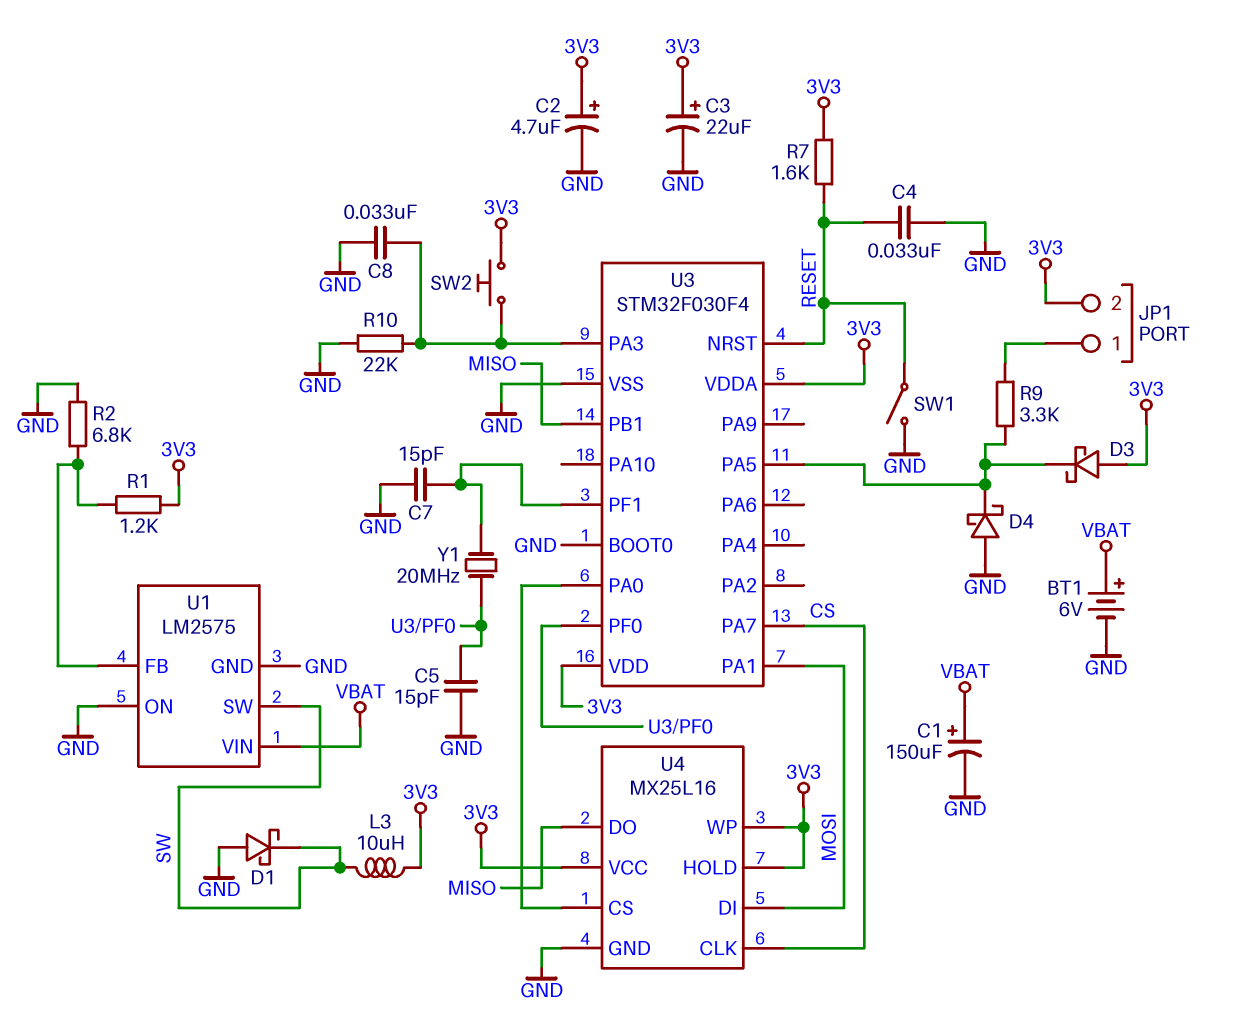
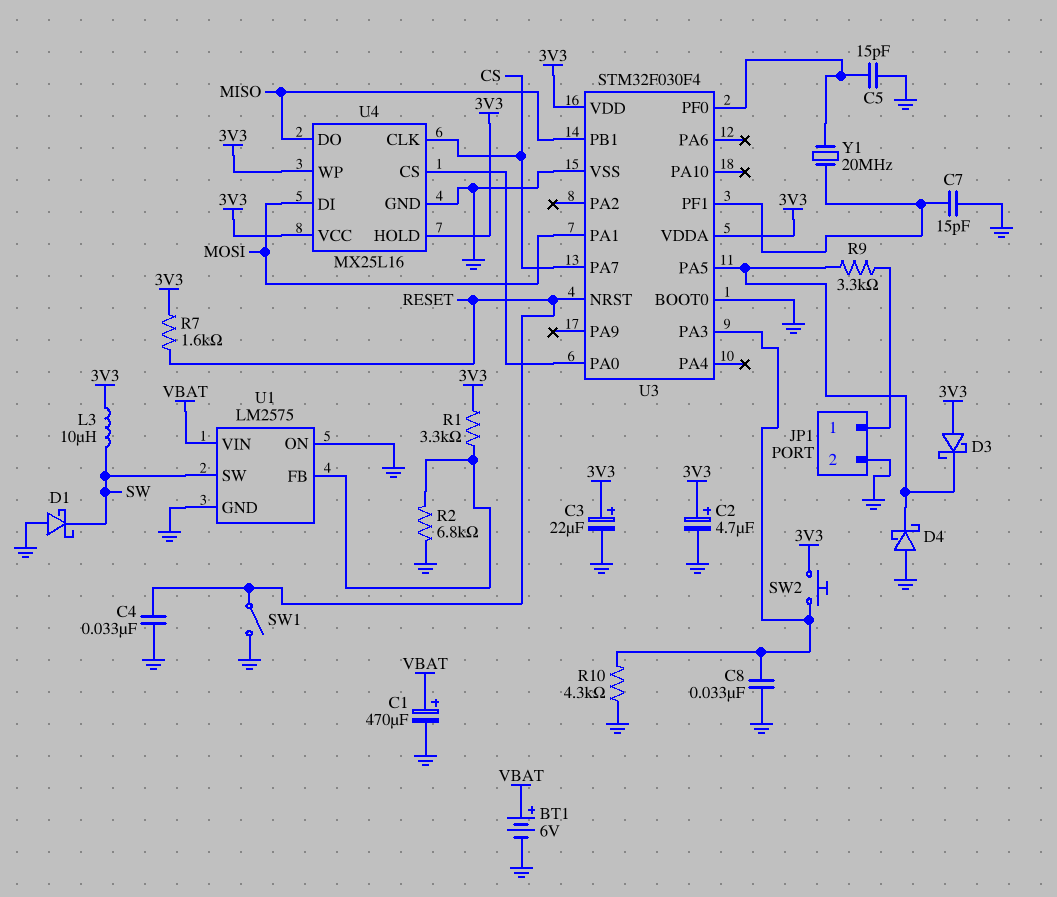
C1: 150uF (plus VBAT, minus GND) -> 470uF (plus VBAT, minus GND)
JP1 pin 2: 3V3 -> GND
R1: 1.2k (3V3, U1/FB) -> 3.3k (3V3, U1/FB)
R10: 22k (GND, U3/PA3) -> 4.3k (GND, U3/PA3)

